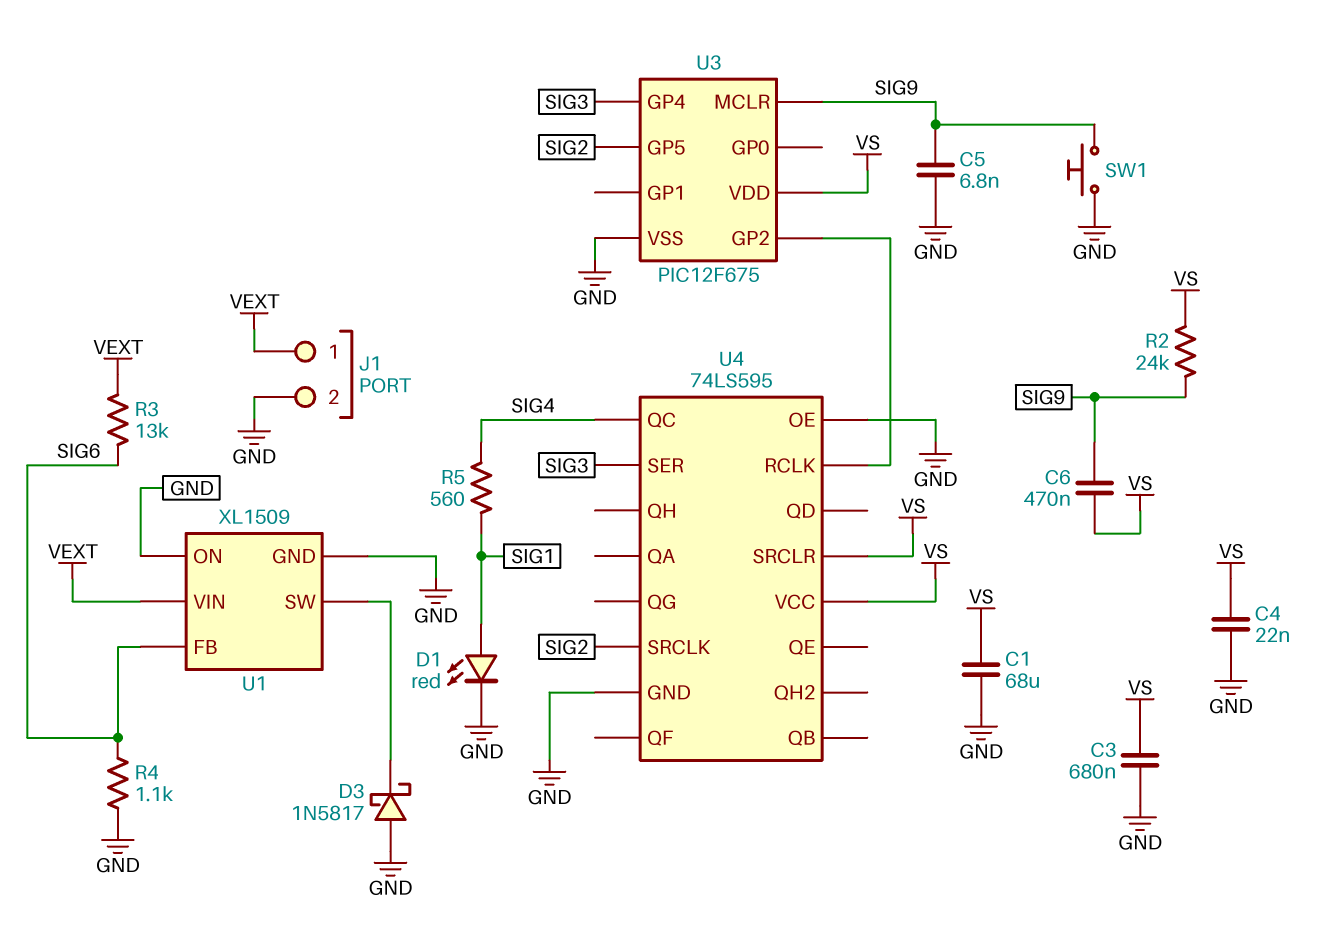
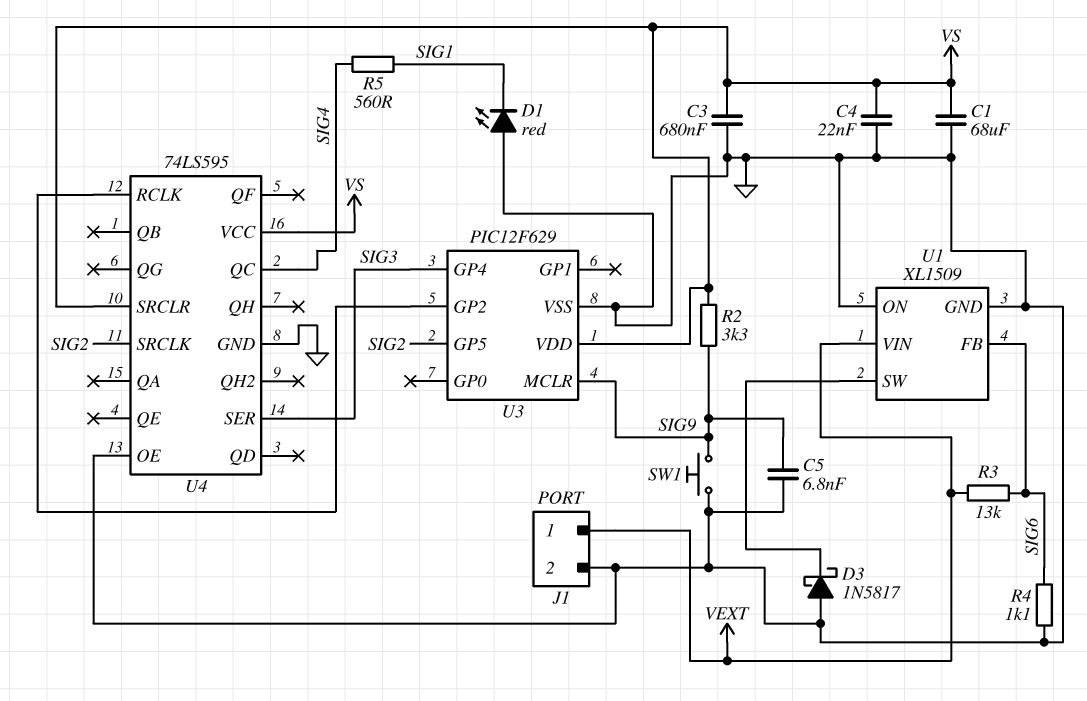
C6: 470nF (SIG9, VS) -> none
D1: LED red (A SIG1, K GND) -> LED red (A GND, K SIG1)
R2: 24k (SIG9, VS) -> 3.3k (SIG9, VS)
U3: PIC12F675 -> PIC12F629

